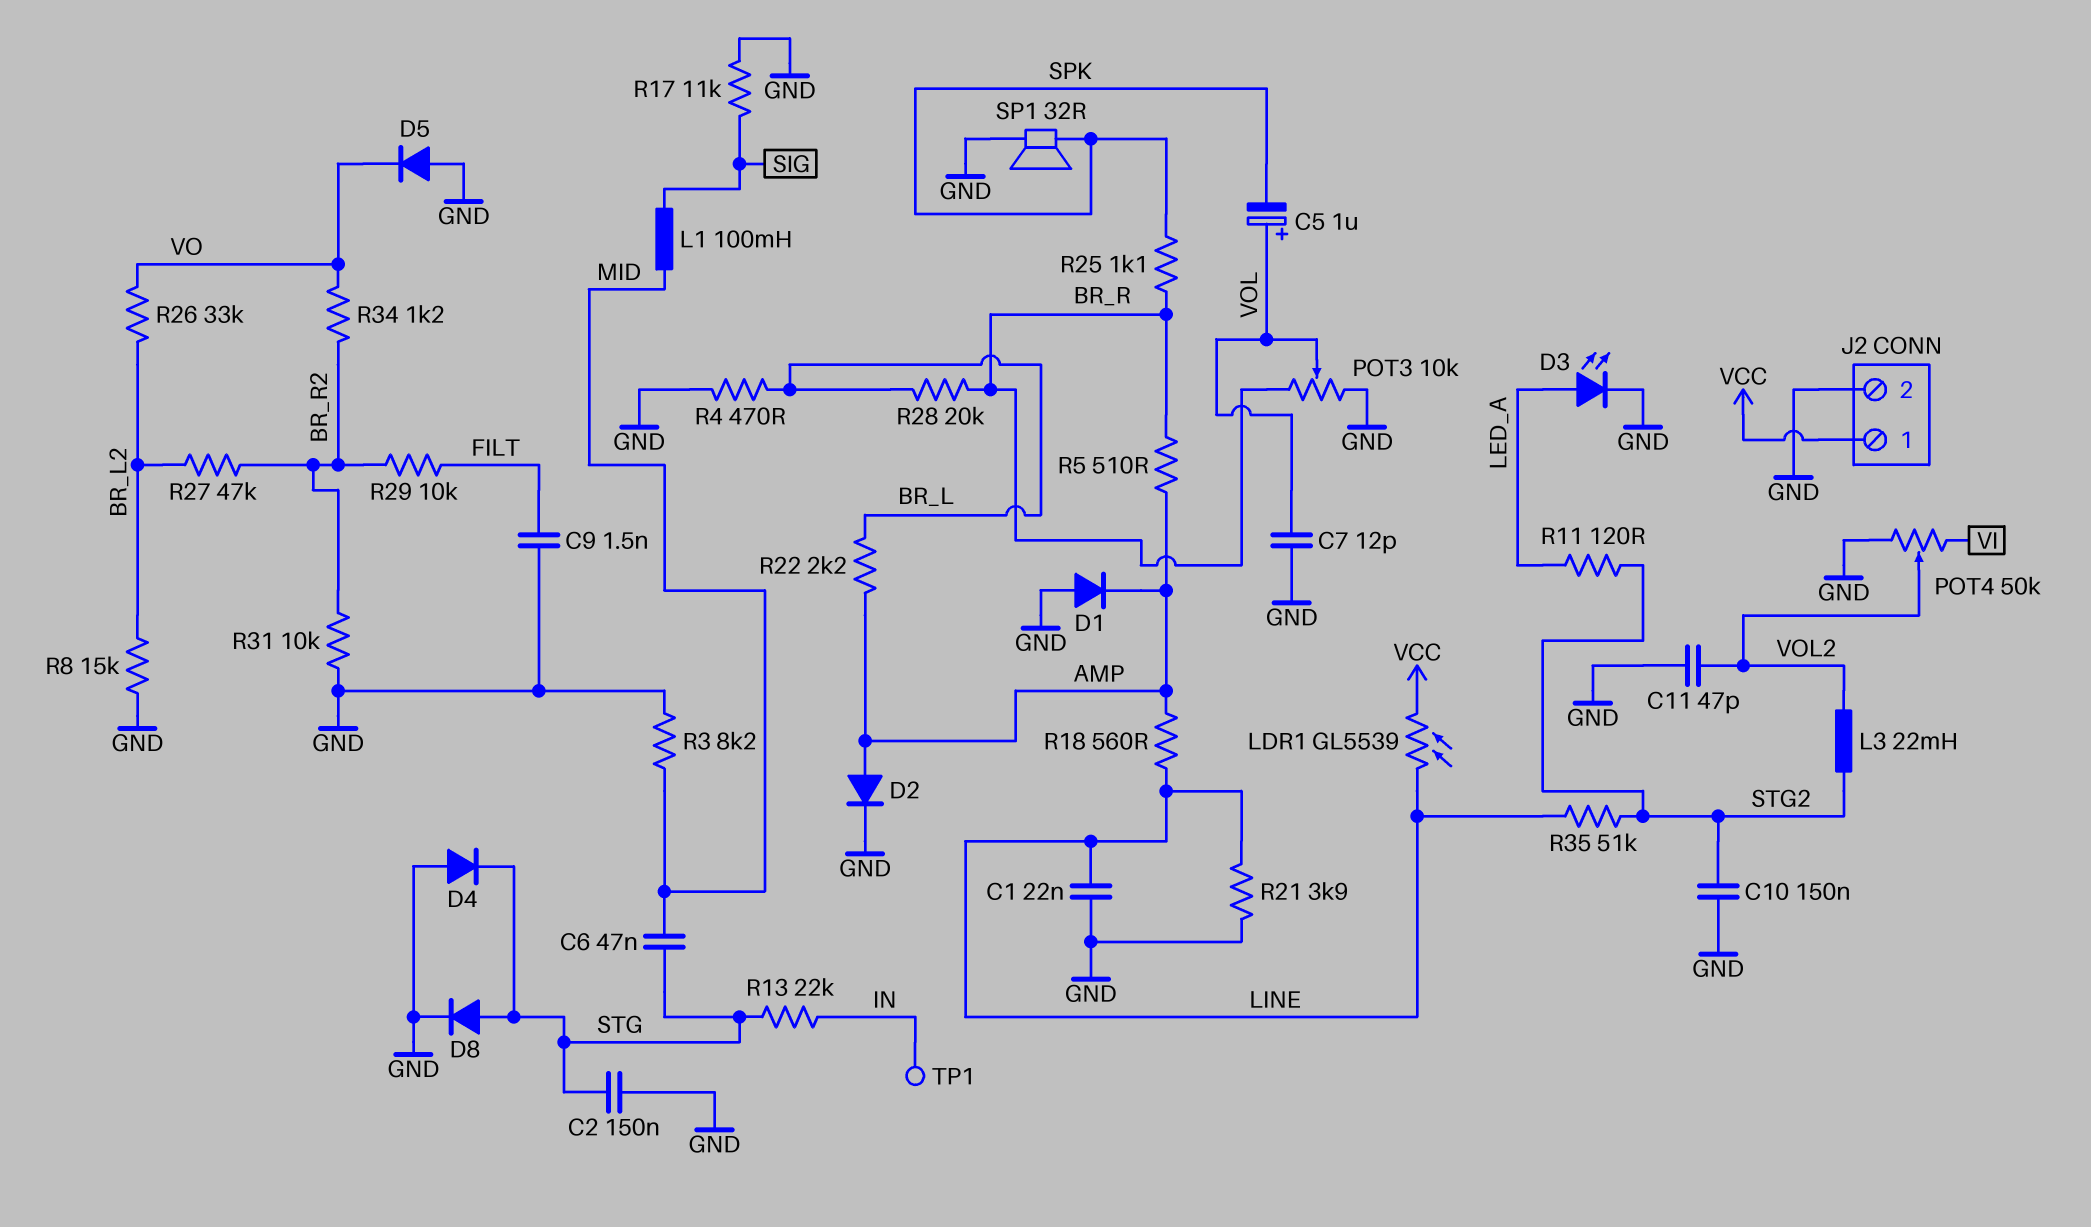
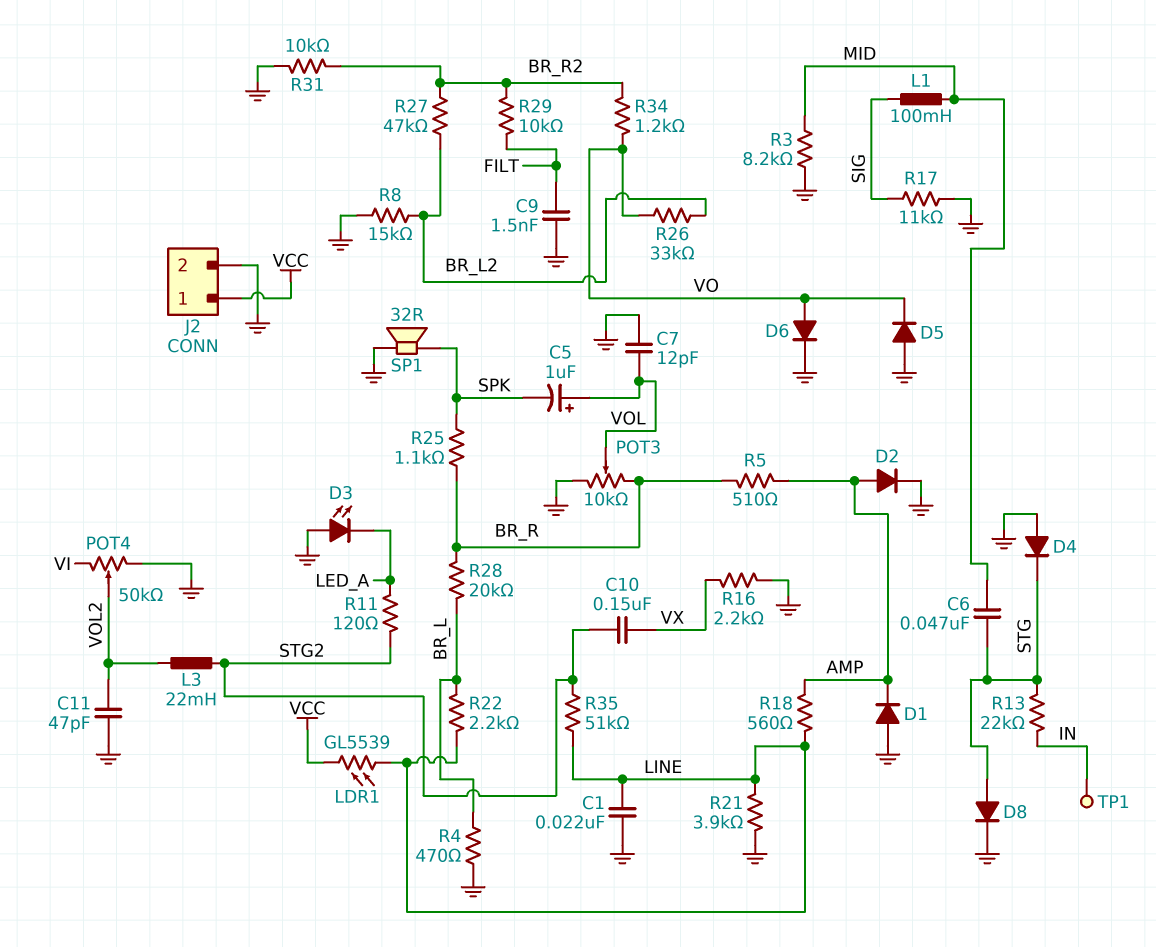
C2: 150nF (GND, STG) -> none
C10: 150nF (GND, STG2) -> 150nF (STG2, VX)
D3: LED (A LED_A, K GND) -> LED (A GND, K LED_A)
D6: none -> diode (A VO, K GND)
R16: none -> 2.2k (GND, VX)
R22: 2.2k (AMP, BR_L) -> 2.2k (BR_L, LINE)

